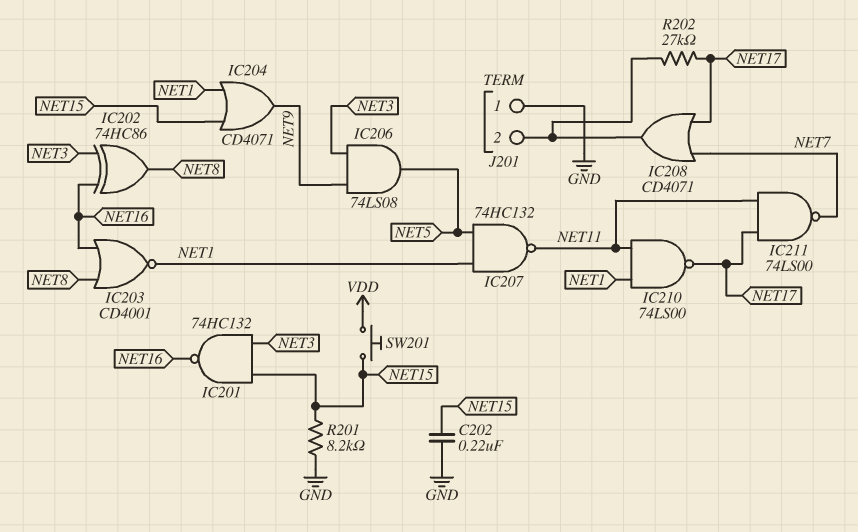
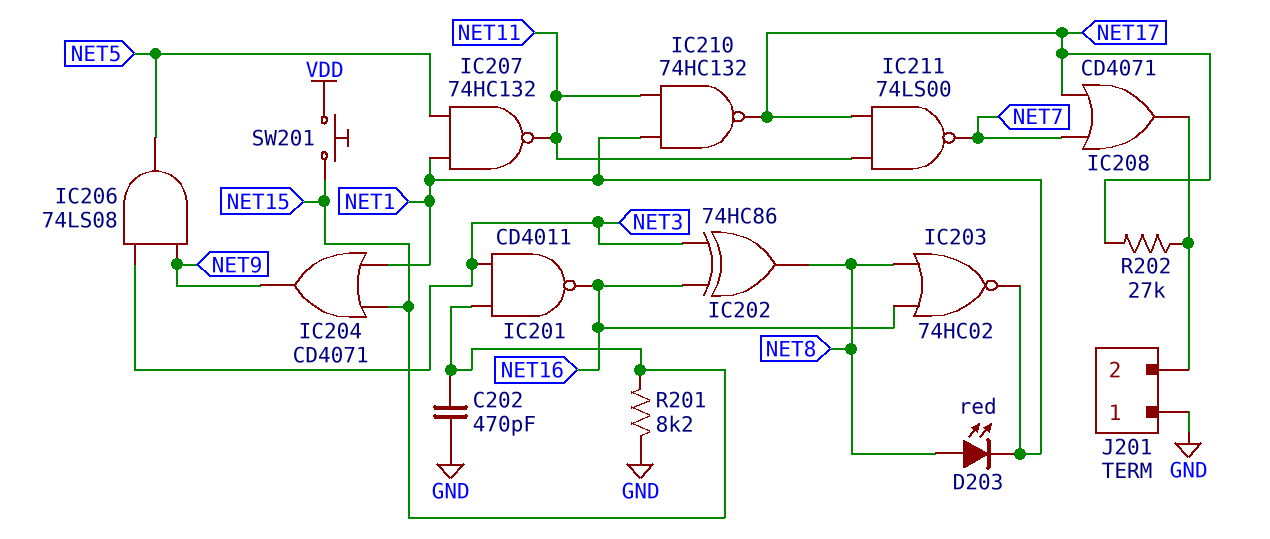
C202: 220nF (GND, NET15) -> 470pF (GND, NET15)
D203: none -> LED red (A NET8, K NET1)
IC201: NAND 74HC132 (in NET3, in NET15, out NET16) -> NAND CD4011 (in NET3, in NET15, out NET16)
IC203: NOR CD4001 (in NET8, in NET16, out NET1) -> NOR 74HC02 (in NET8, in NET16, out NET1)
IC210: NAND 74LS00 (in NET1, in NET11, out NET17) -> NAND 74HC132 (in NET1, in NET11, out NET17)

